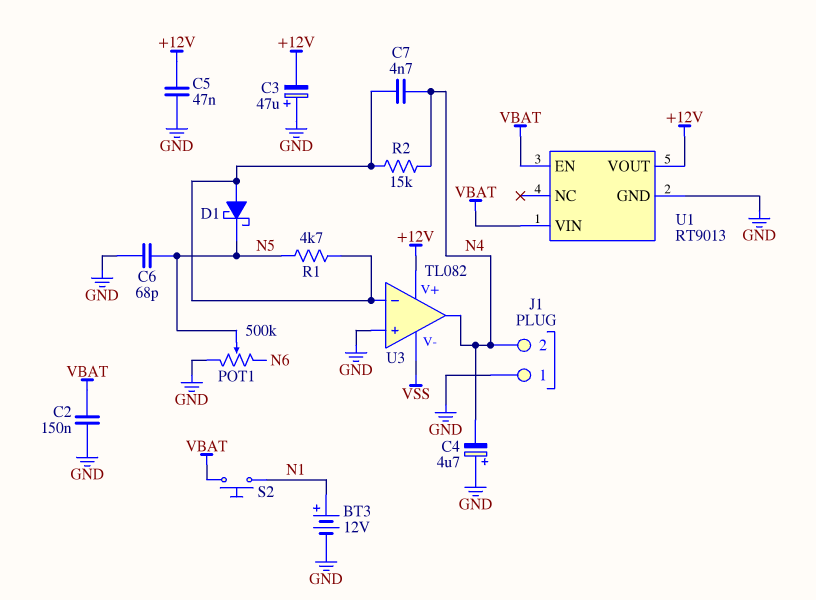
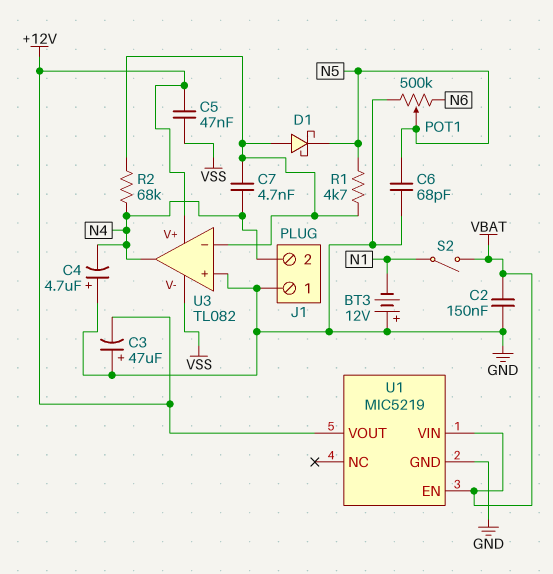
BT3: 12V (plus N1, minus GND) -> 12V (plus GND, minus N1)
C5: 47nF (+12V, GND) -> 47nF (+12V, VSS)
R2: 15k (N4, U3/in-) -> 68k (N4, U3/in-)
S2: button (N1, VBAT) -> switch (N1, VBAT)
U1: RT9013 -> MIC5219

